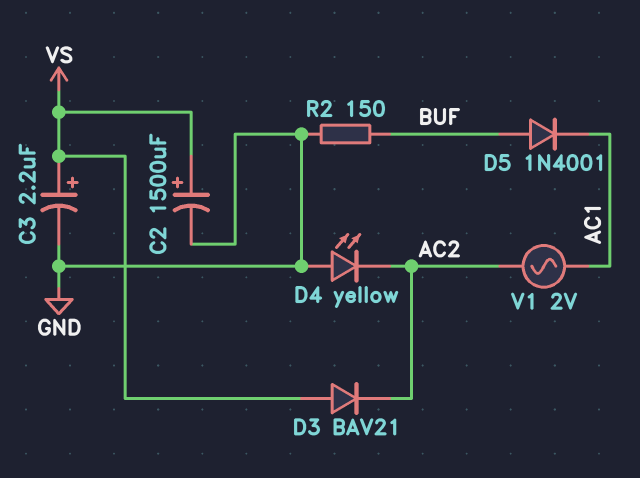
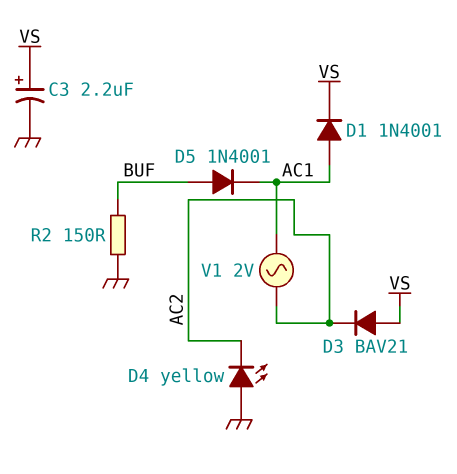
C2: 1500uF (plus VS, minus GND) -> none
D1: none -> diode 1N4001 (A AC1, K VS)

